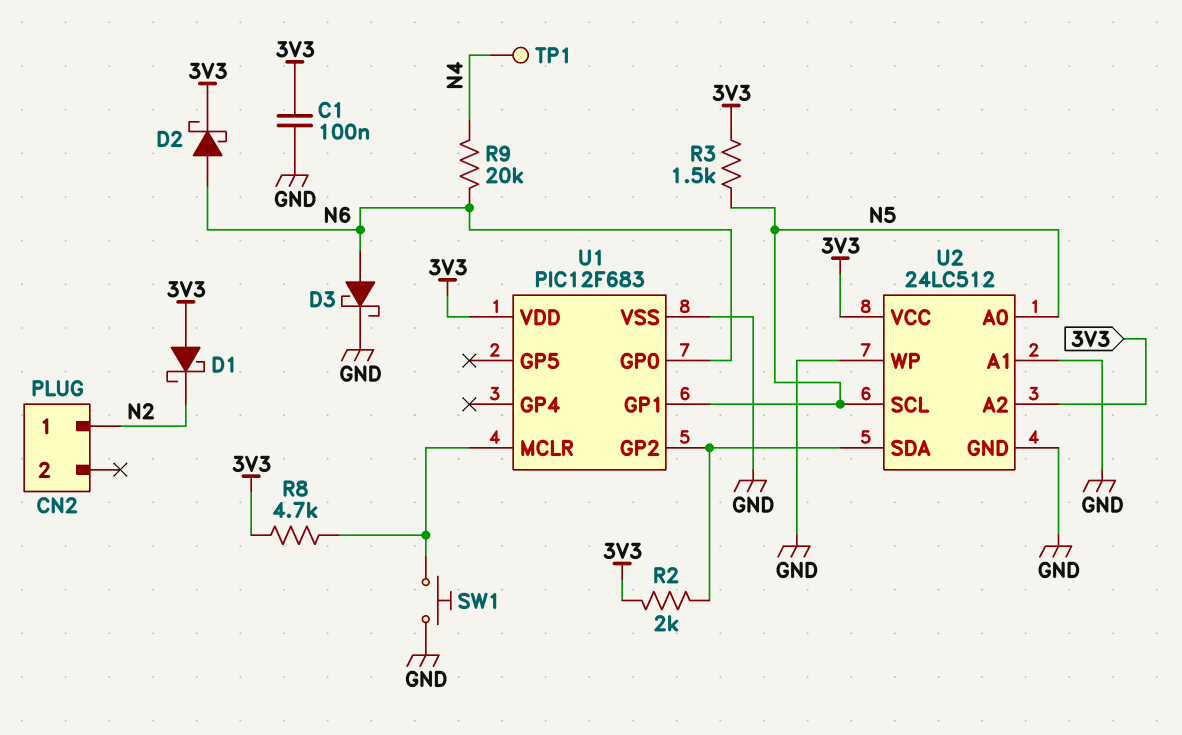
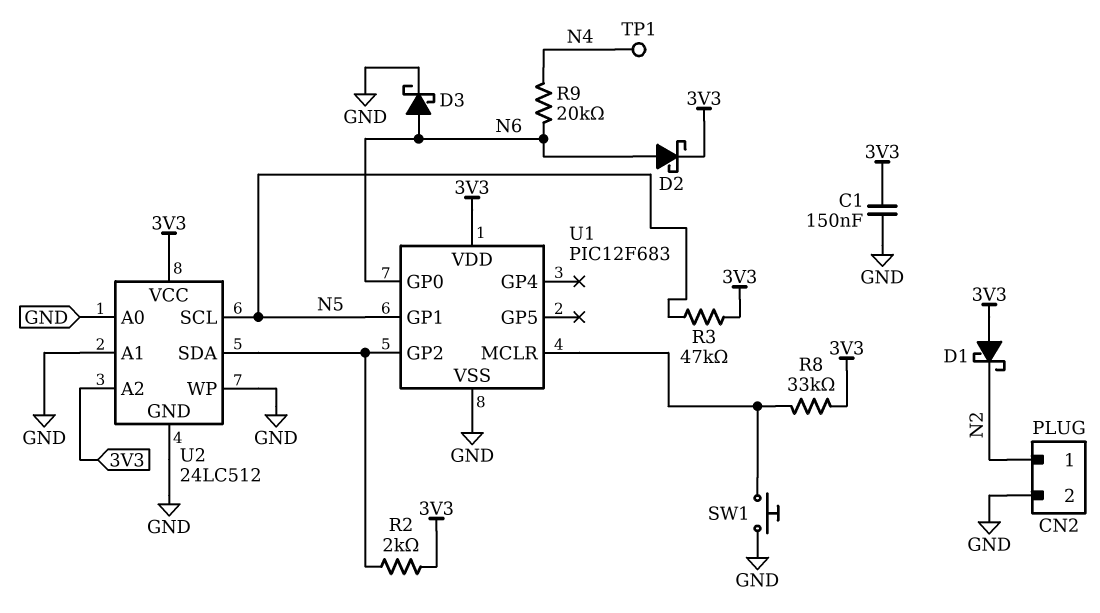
C1: 100nF (3V3, GND) -> 150nF (3V3, GND)
CN2 pin 2: none -> GND
R3: 1.5k (3V3, N5) -> 47k (3V3, N5)
R8: 4.7k (3V3, U1/MCLR) -> 33k (3V3, U1/MCLR)
U2 pin A0: N5 -> GND

